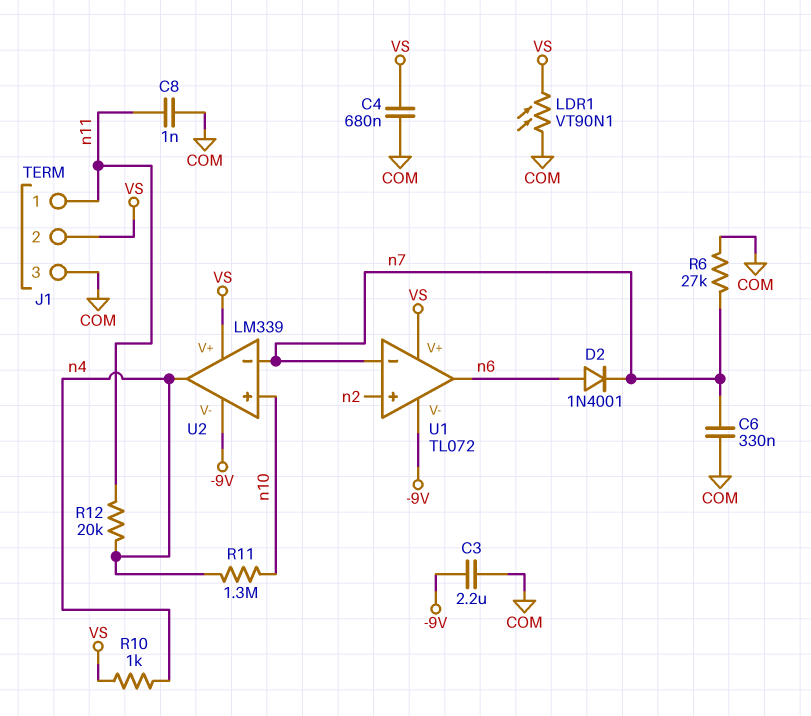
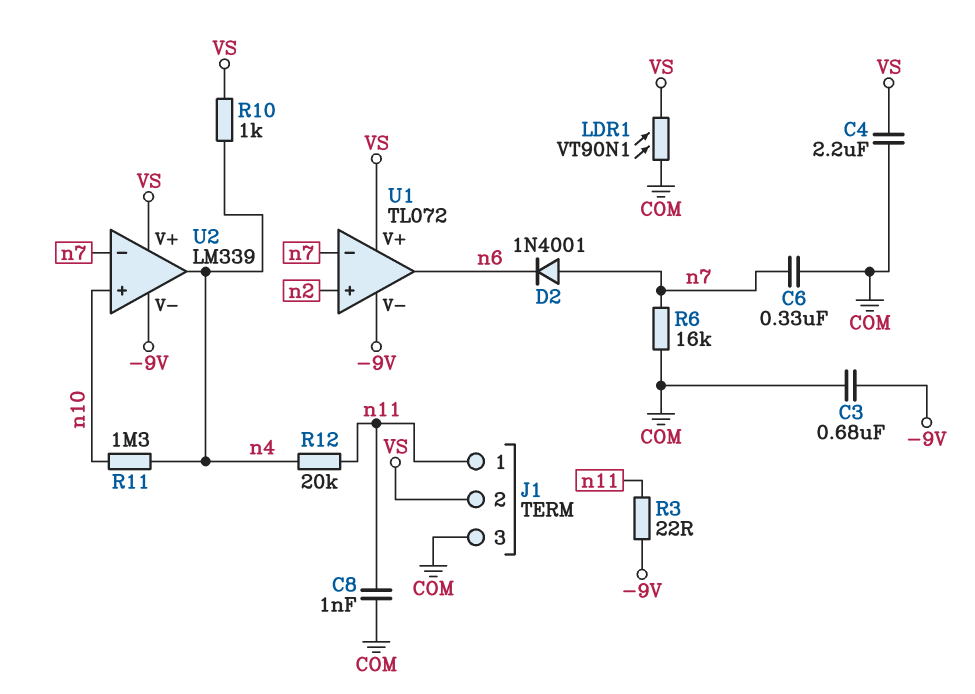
C3: 2.2uF (-9V, COM) -> 680nF (-9V, COM)
C4: 680nF (COM, VS) -> 2.2uF (COM, VS)
D2: diode 1N4001 (A n6, K n7) -> diode 1N4001 (A n7, K n6)
R3: none -> 22 (-9V, n11)
R6: 27k (COM, n7) -> 16k (COM, n7)

